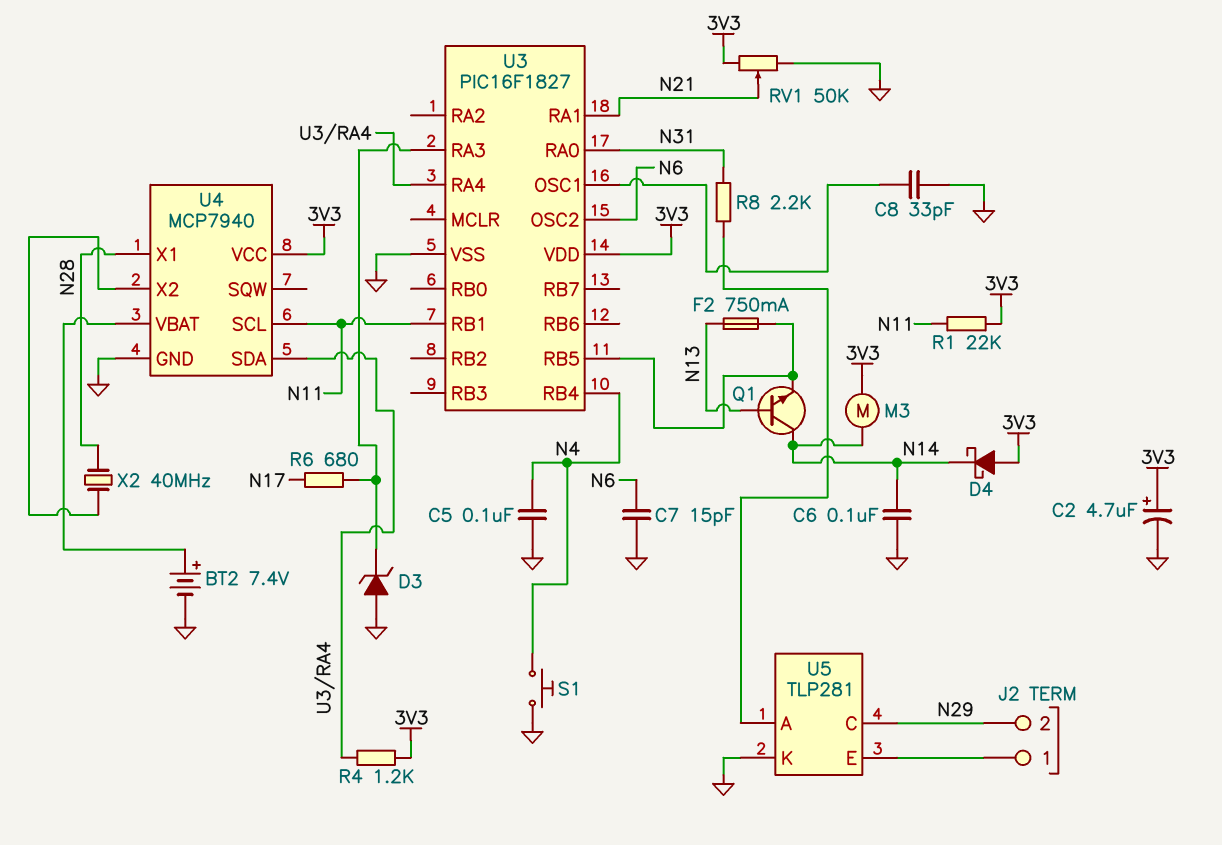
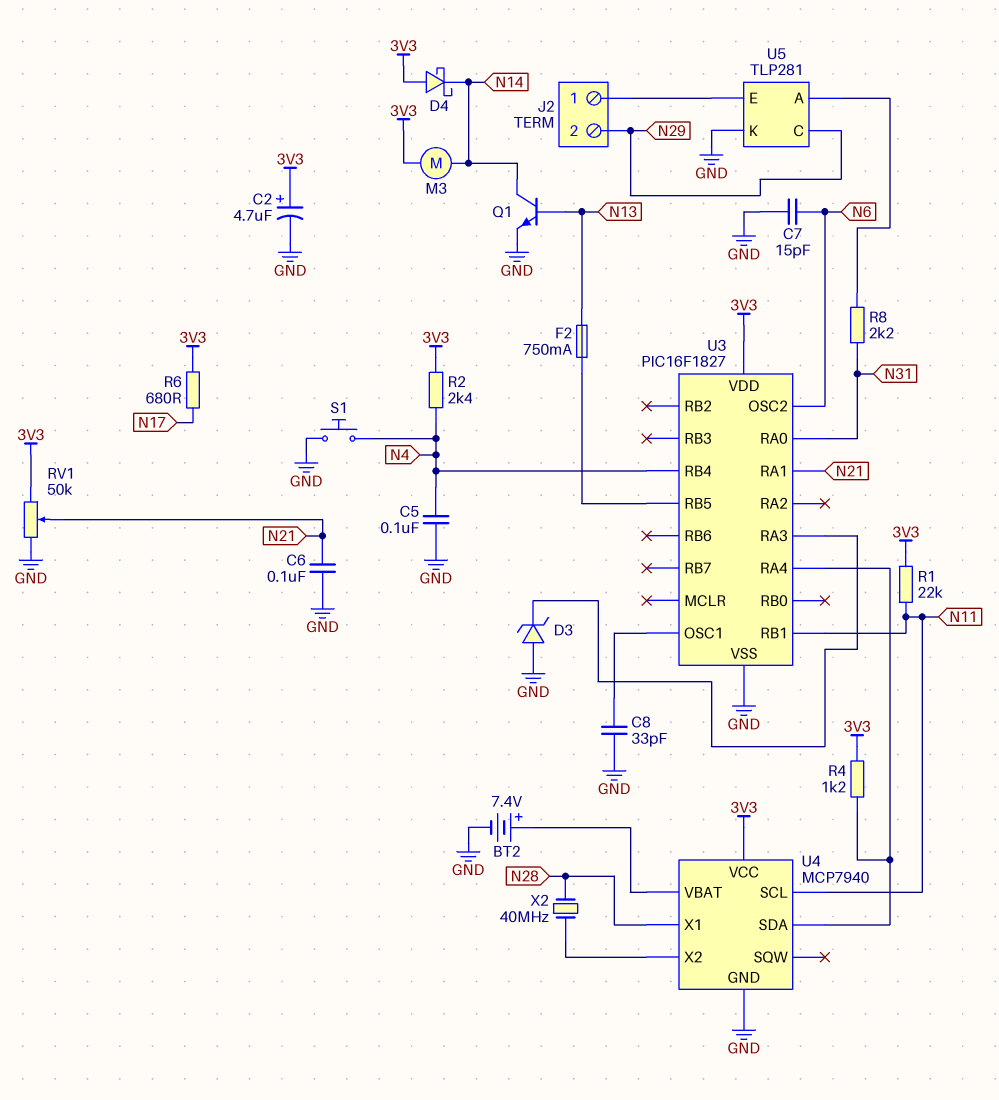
C6: 100nF (GND, N14) -> 100nF (GND, N21)
Q1: NPN (B N13, C N14, E U3/RB5) -> NPN (B N13, C N14, E GND)
R2: none -> 2.4k (3V3, N4)
R6: 680 (N17, U3/RA3) -> 680 (3V3, N17)

